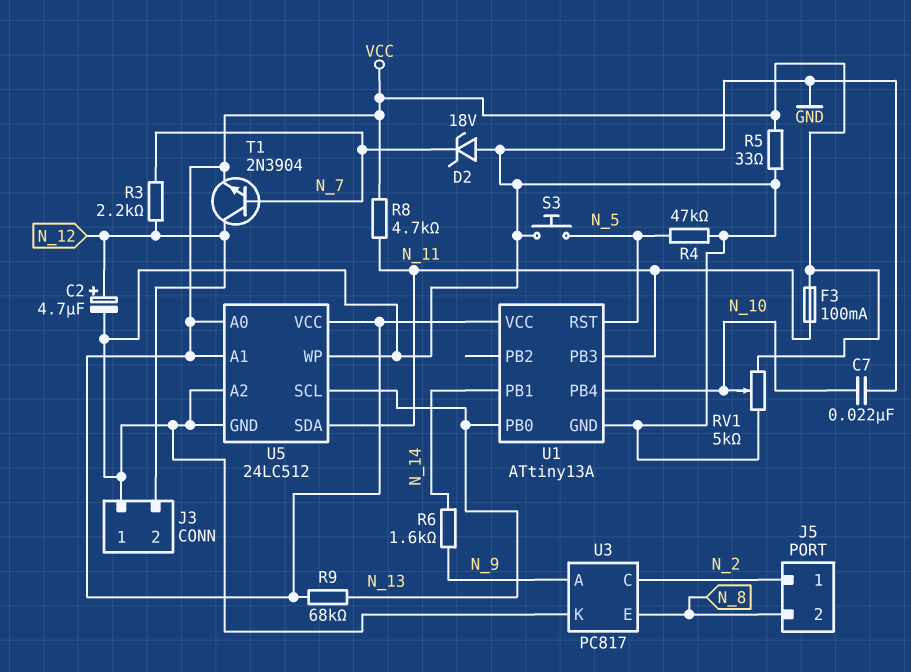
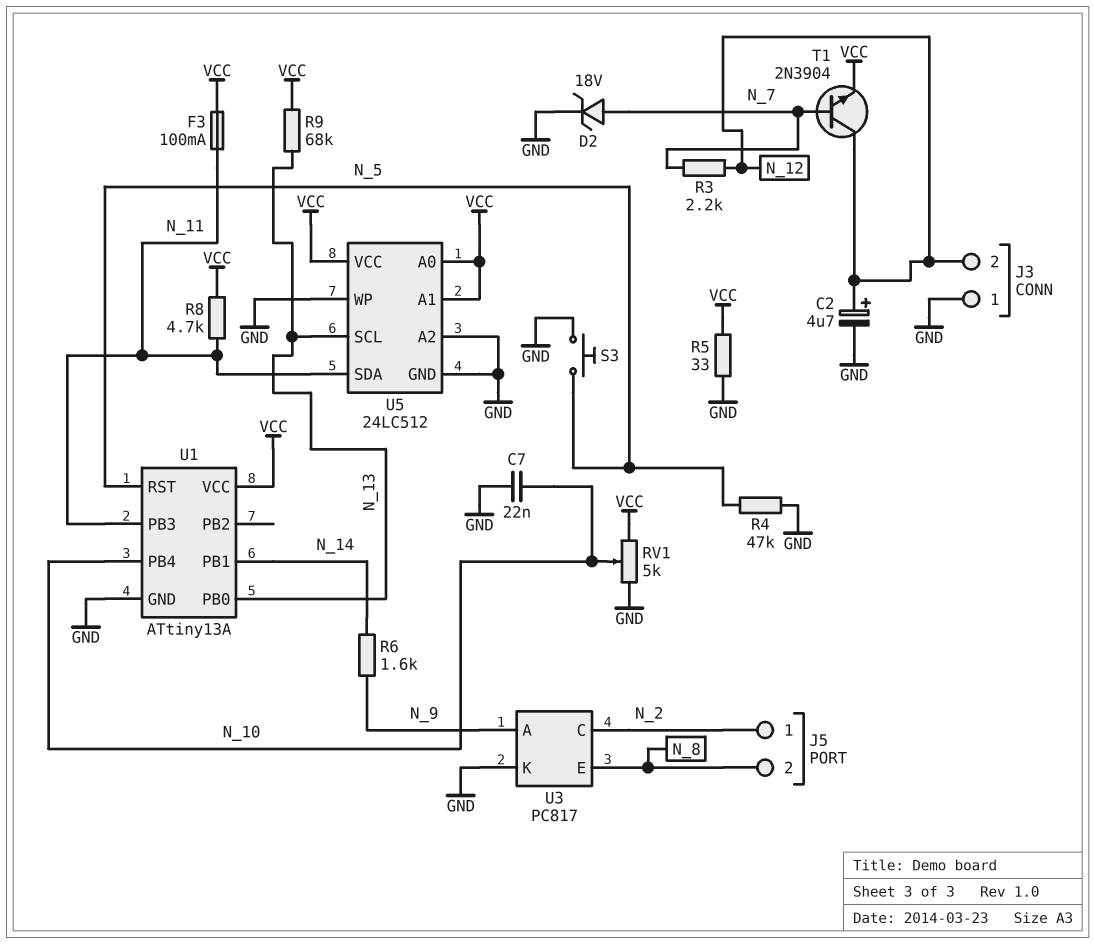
D2: zener 18V (A GND, K N_7) -> zener 18V (A N_7, K GND)

